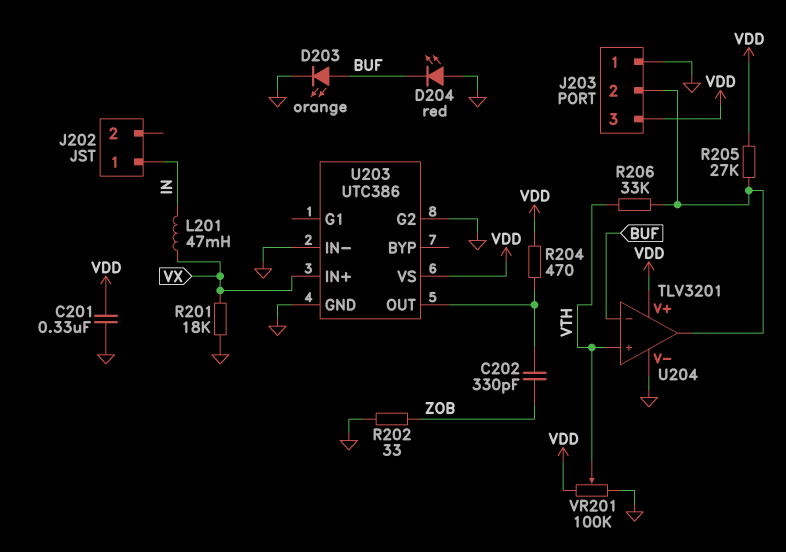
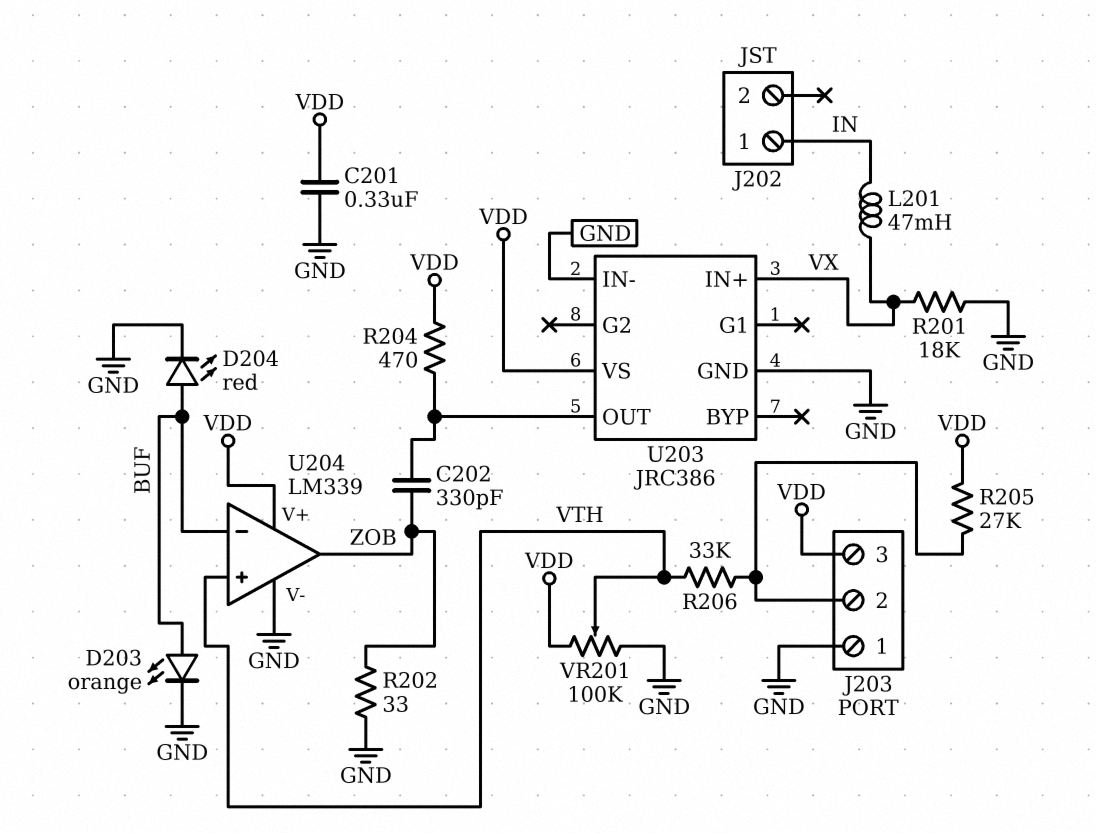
D204: LED red (A GND, K BUF) -> LED red (A BUF, K GND)
U203: UTC386 -> JRC386
U203 pin G2: GND -> none
U204: TLV3201 -> LM339
U204 pin out: J203/2 -> ZOB

